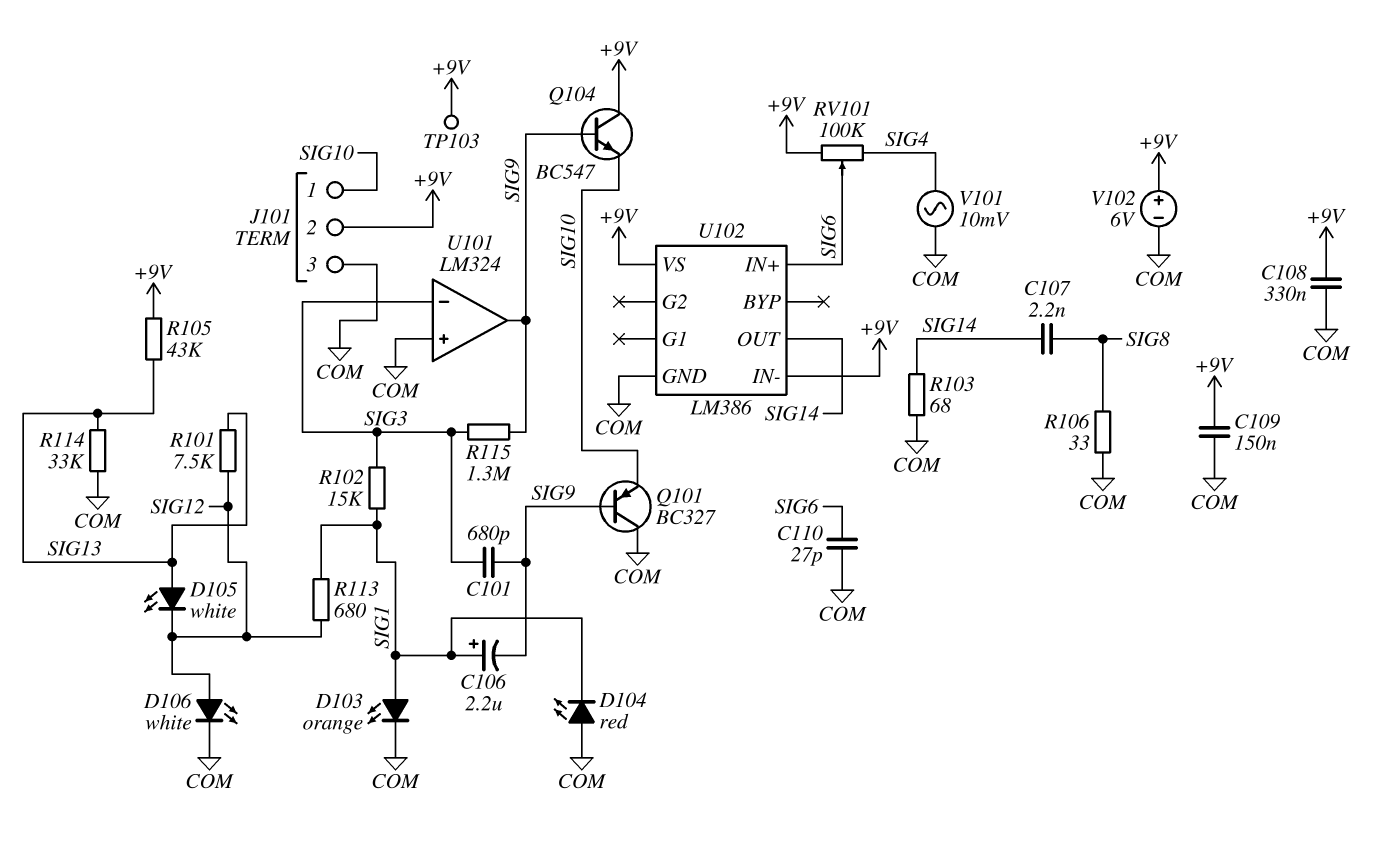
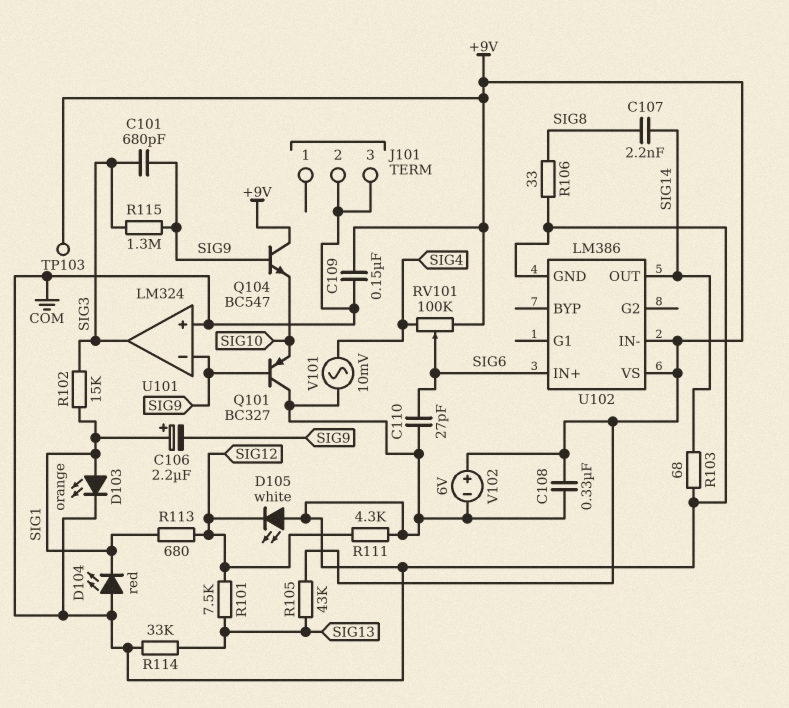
D105: LED white (A SIG13, K SIG12) -> LED white (A COM, K SIG12)
D106: LED white (A SIG12, K COM) -> none
J101 pin 1: SIG10 -> none
J101 pin 2: +9V -> COM
R111: none -> 4.3k (COM, SIG12)
U101 pin in-: SIG3 -> SIG9
U101 pin out: SIG9 -> SIG3

